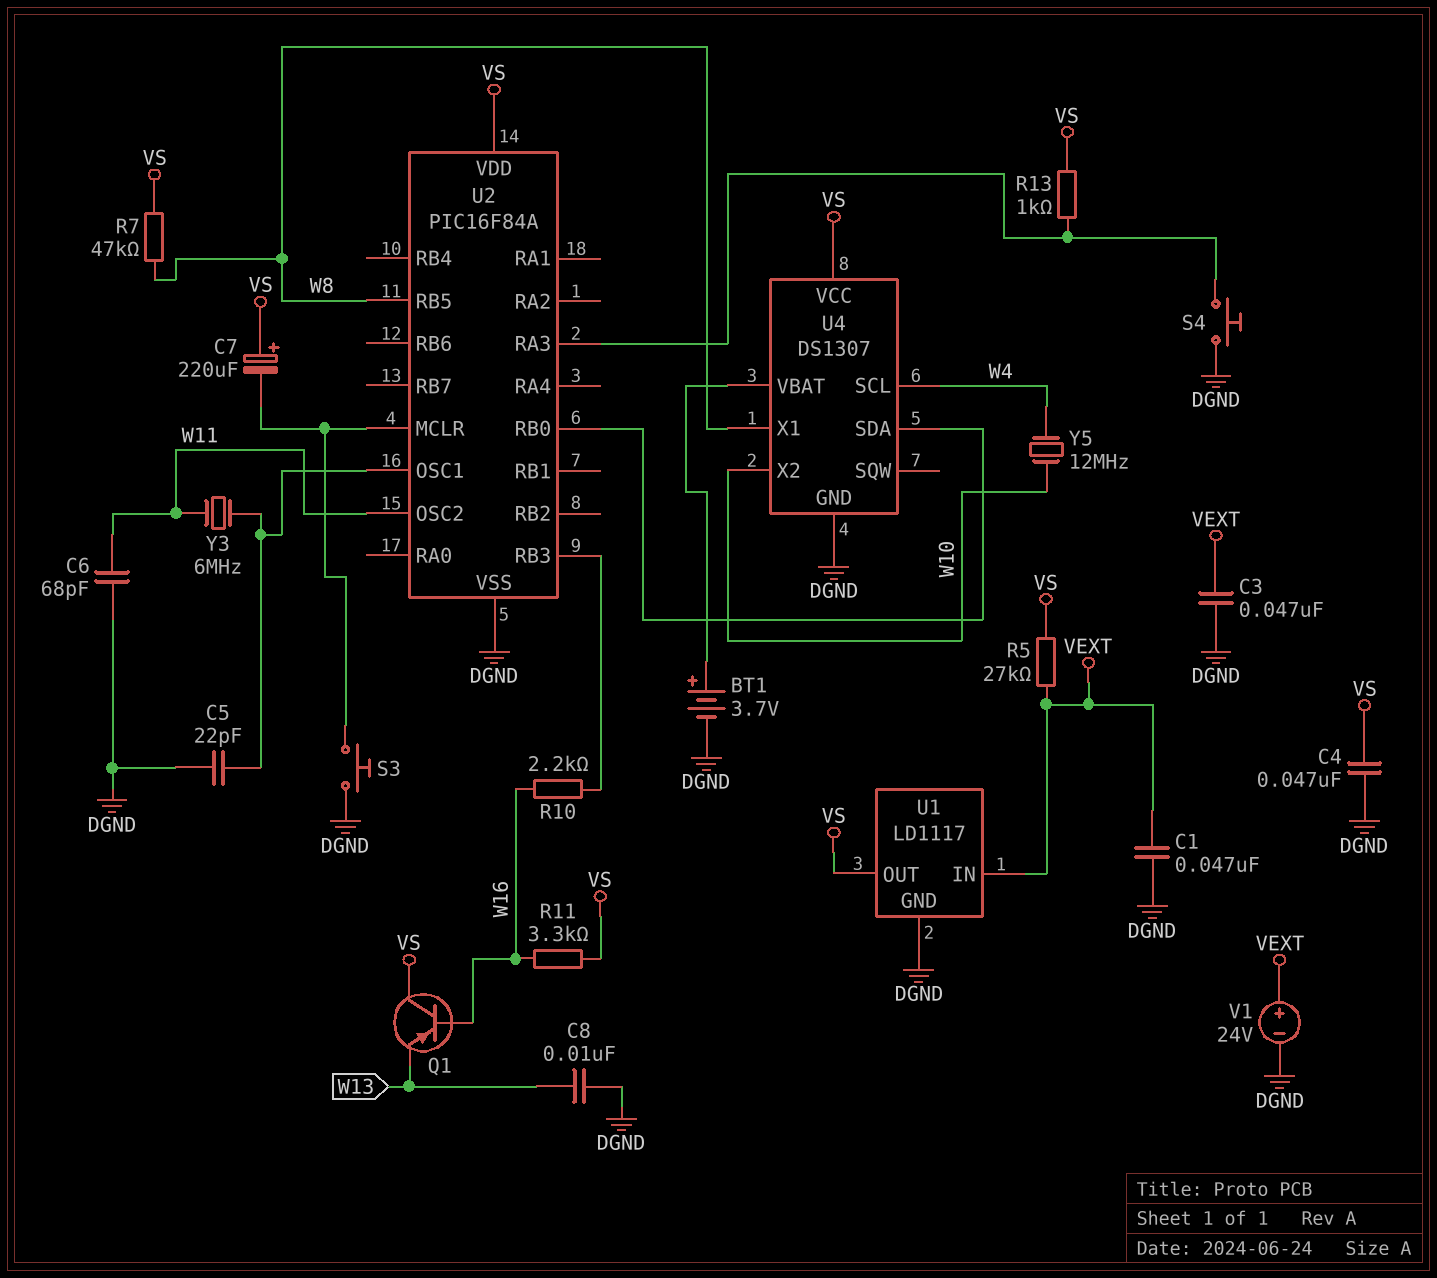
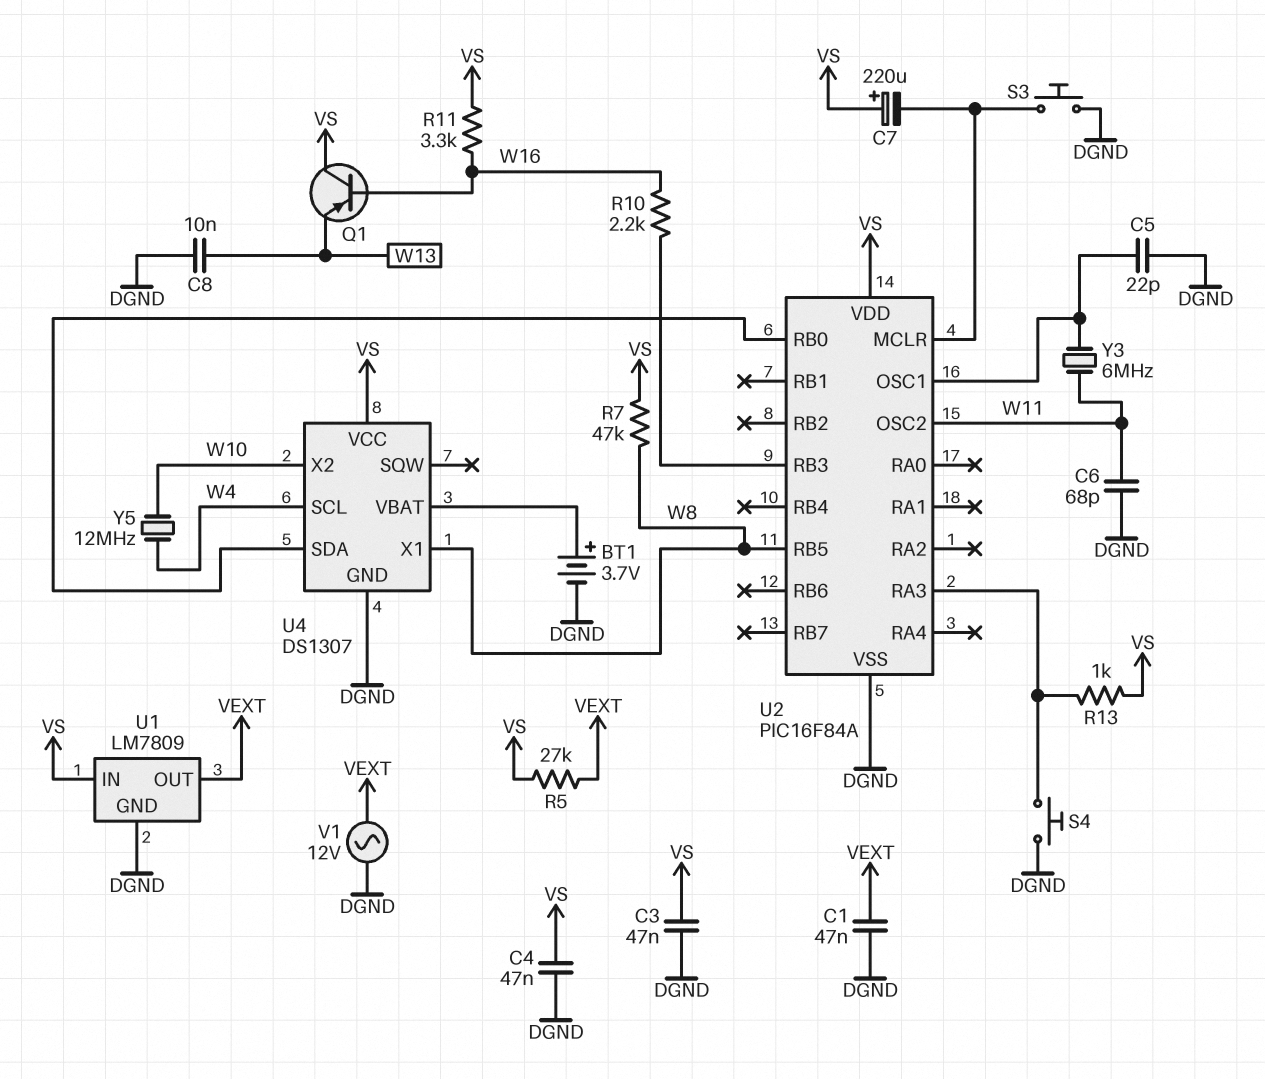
C3: 47nF (DGND, VEXT) -> 47nF (DGND, VS)
U1: LD1117 -> LM7809
U1 pin IN: VEXT -> VS
U1 pin OUT: VS -> VEXT
V1: 24V (plus VEXT, minus DGND) -> AC 12V (DGND, VEXT)

